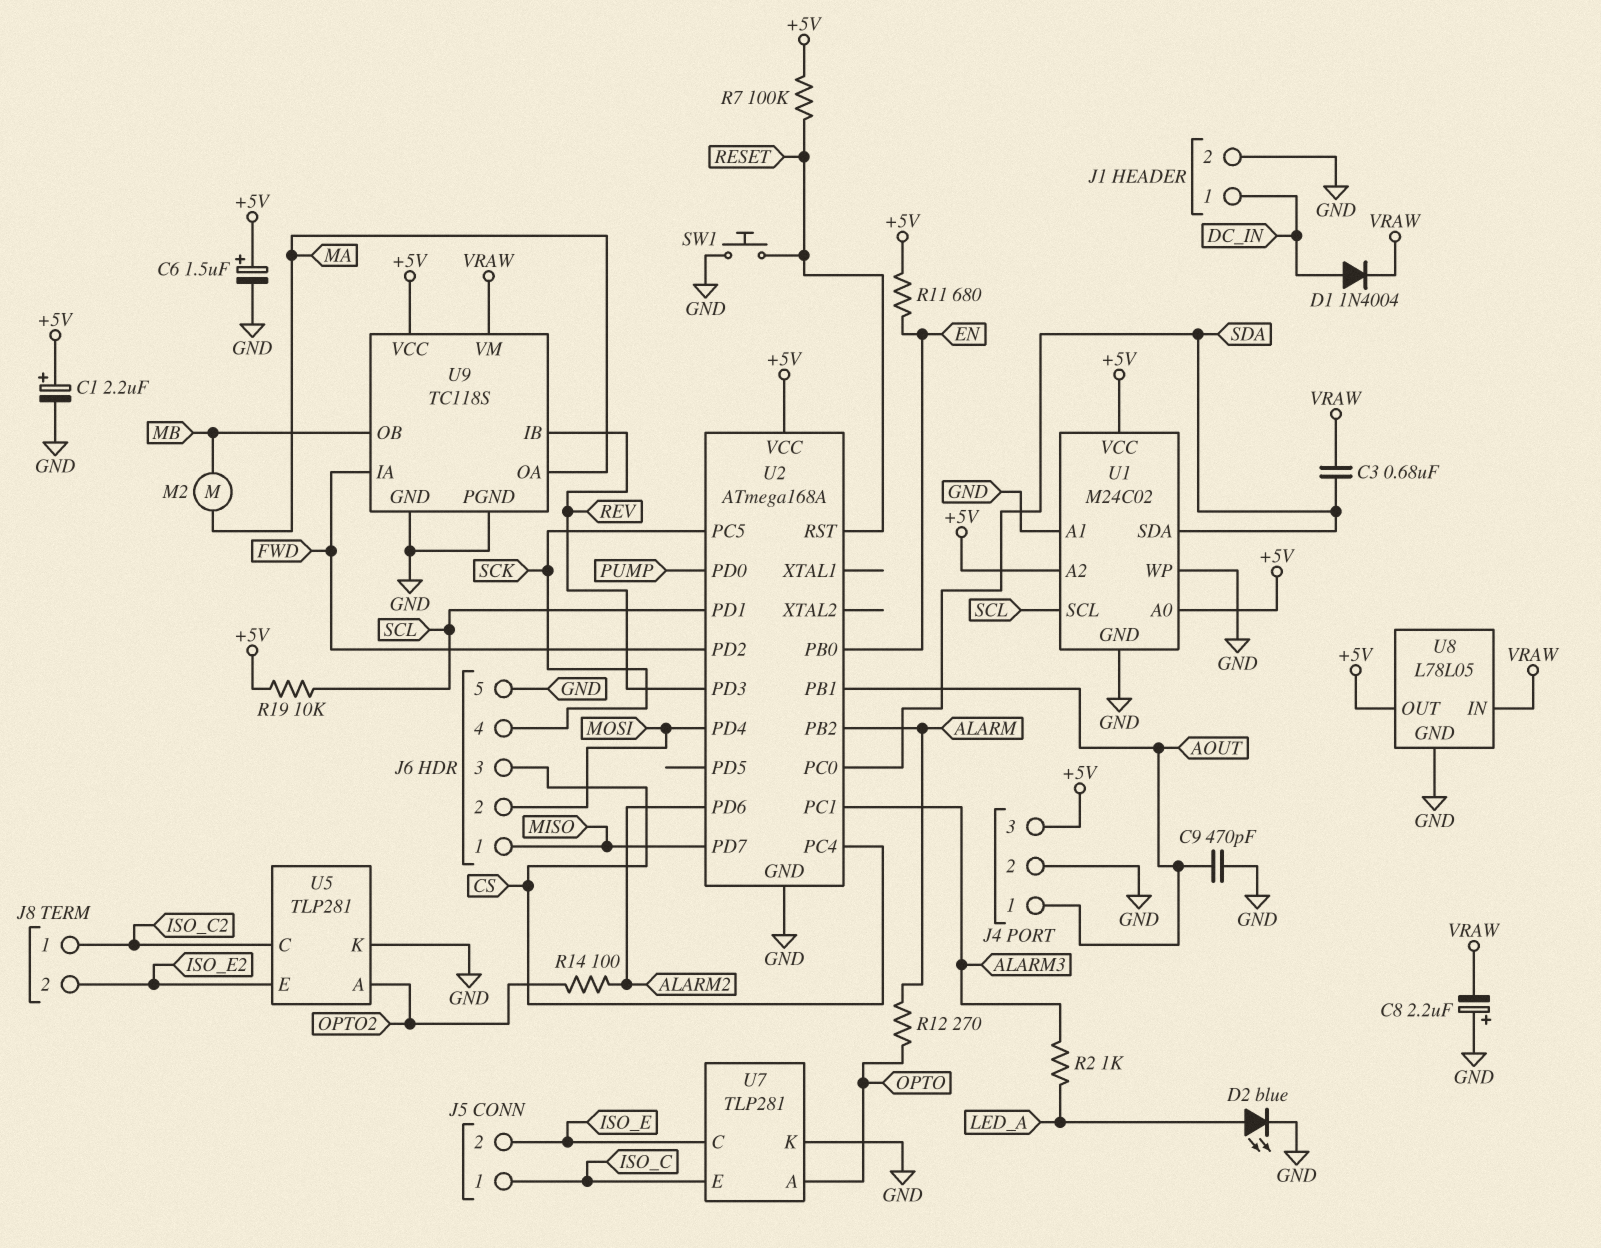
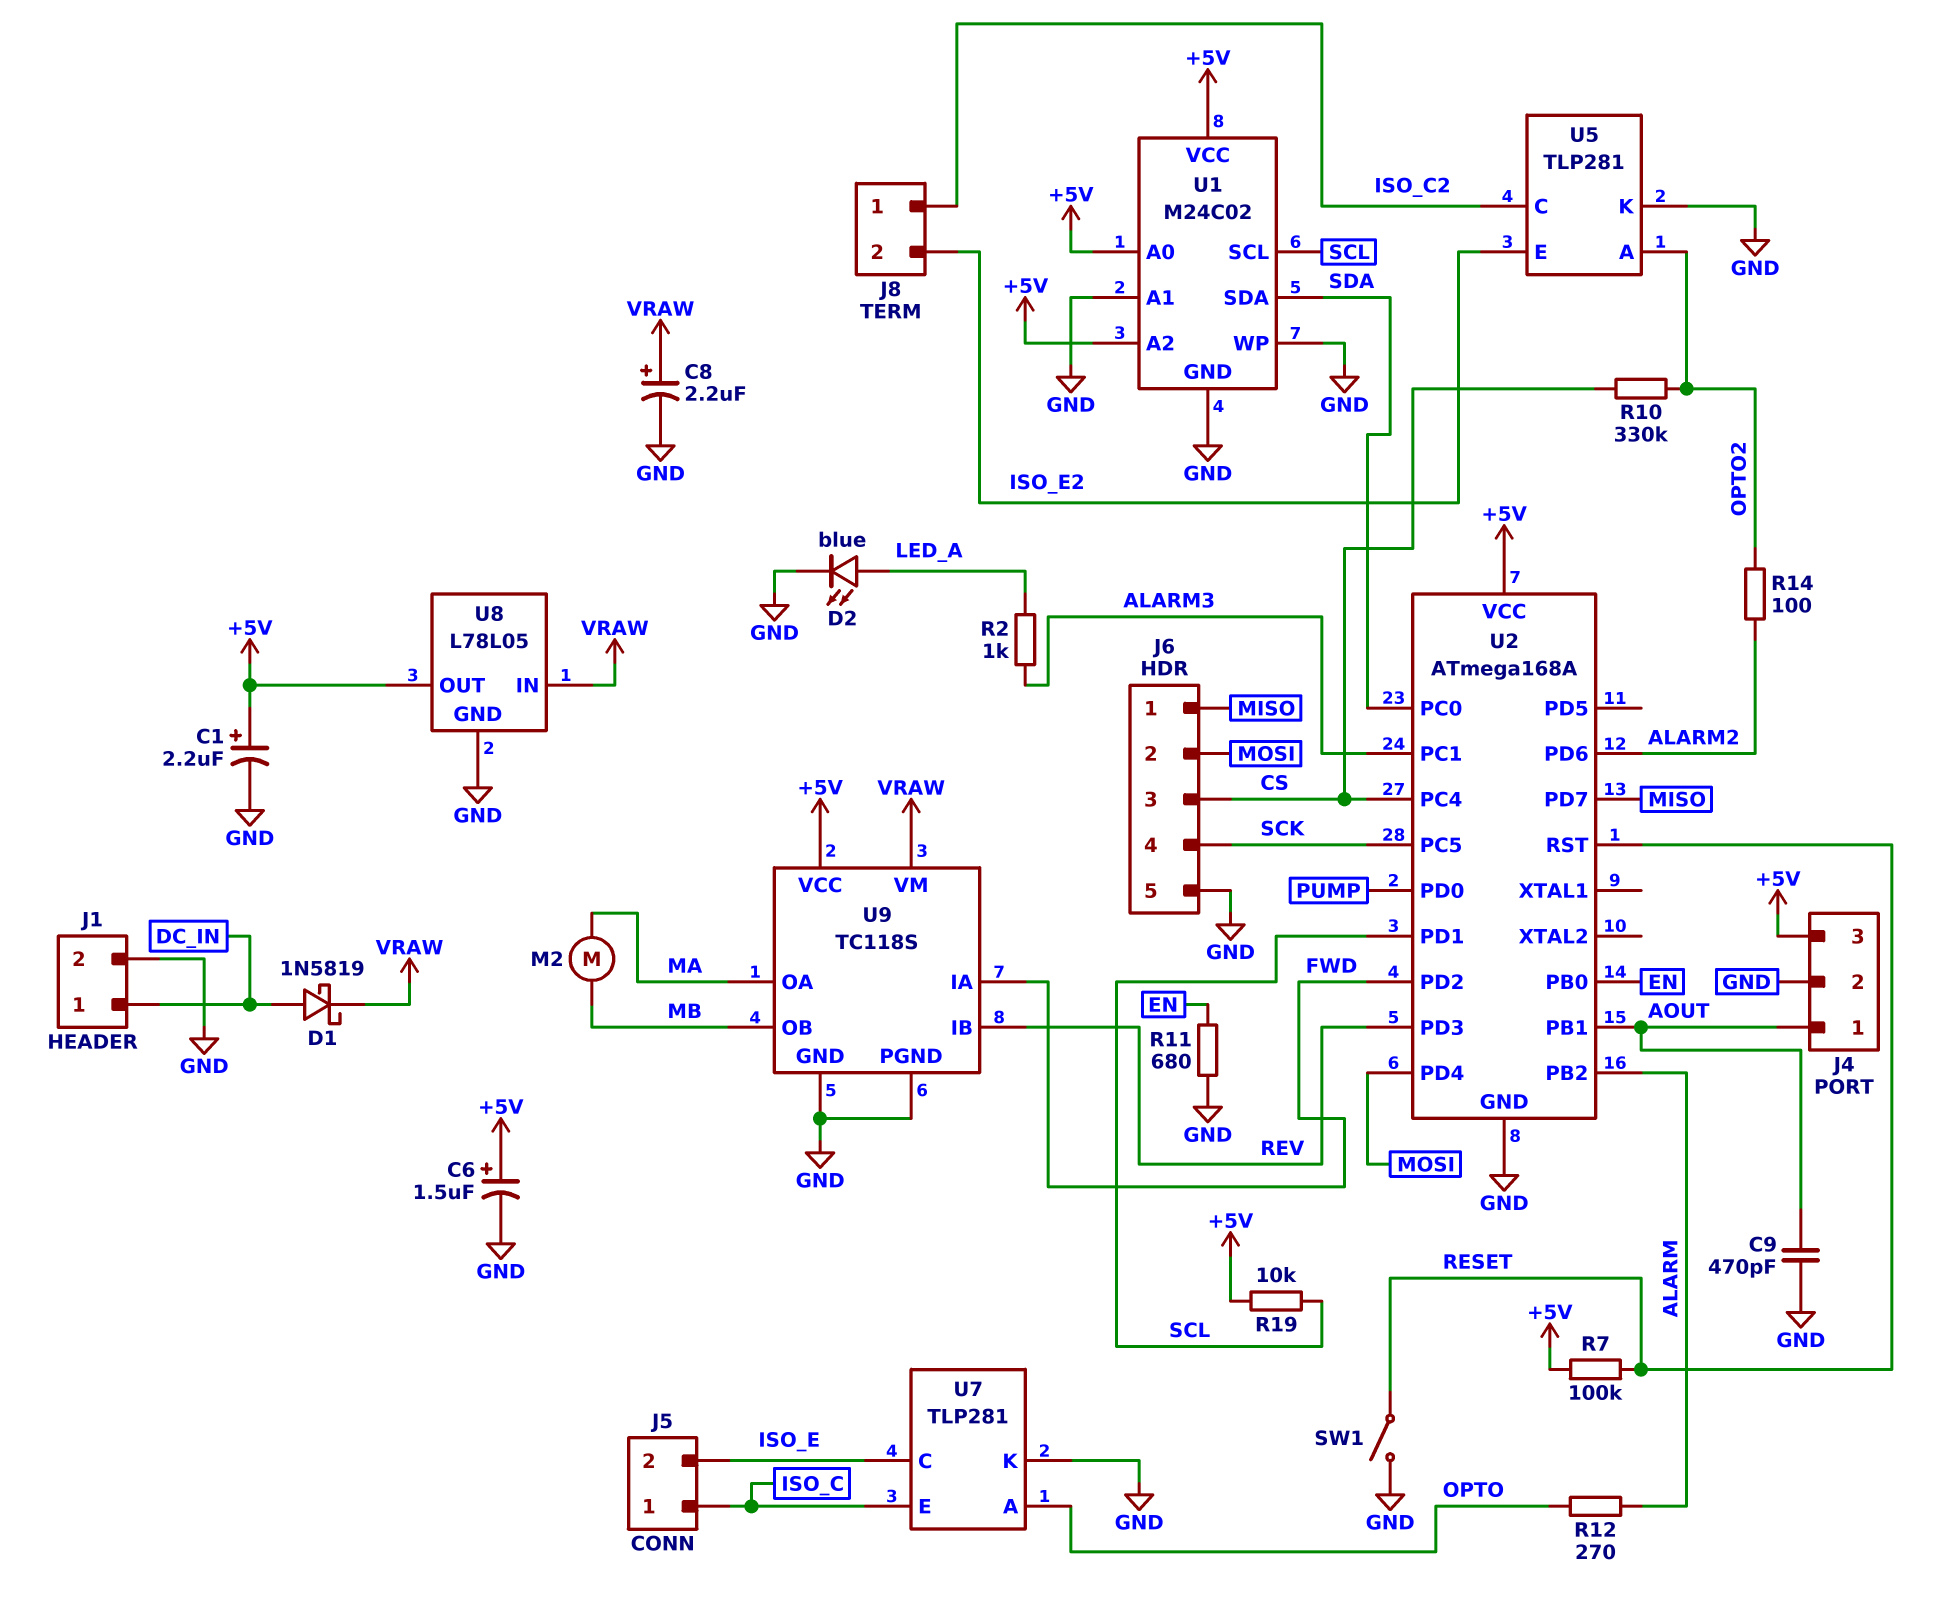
C3: 680nF (SDA, VRAW) -> none
C8: 2.2uF (plus GND, minus VRAW) -> 2.2uF (plus VRAW, minus GND)
D1: diode 1N4004 (A DC_IN, K VRAW) -> schottky 1N5819 (A DC_IN, K VRAW)
R10: none -> 330k (CS, OPTO2)
R11: 680 (+5V, EN) -> 680 (EN, GND)
SW1: button (GND, RESET) -> switch (GND, RESET)

